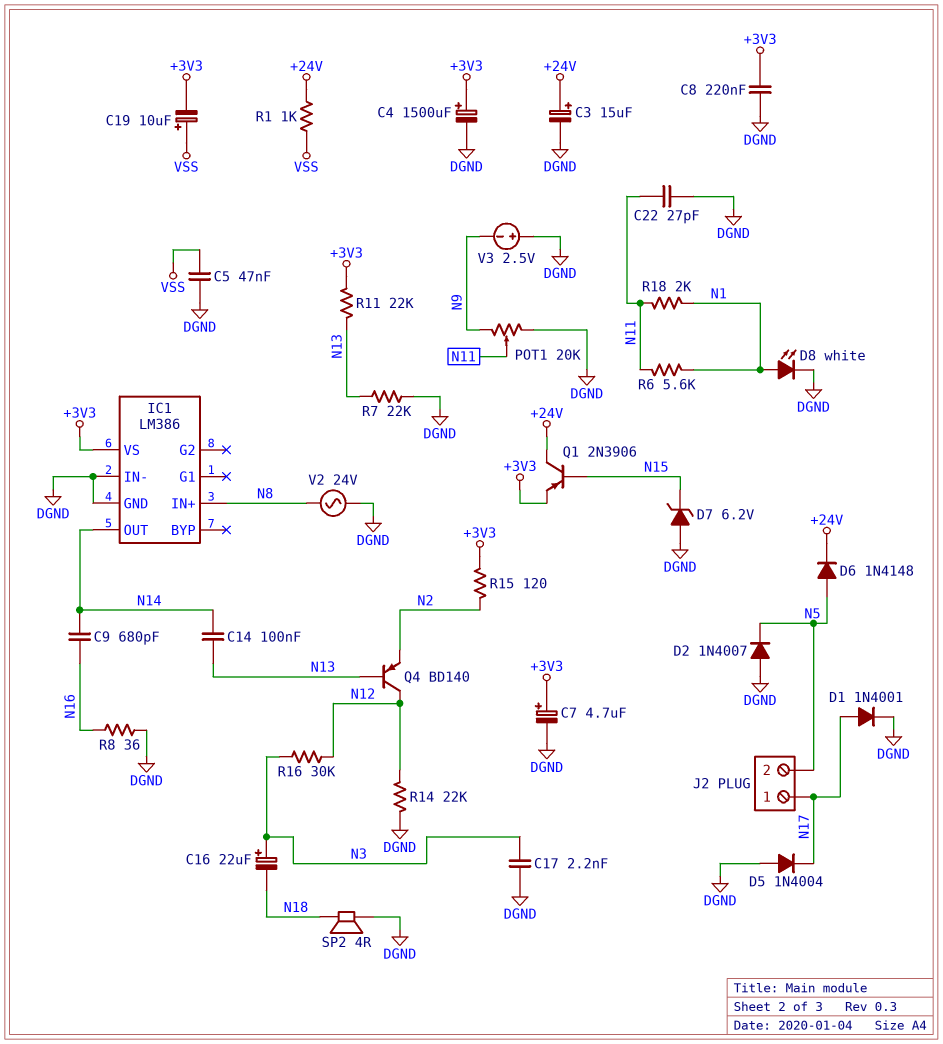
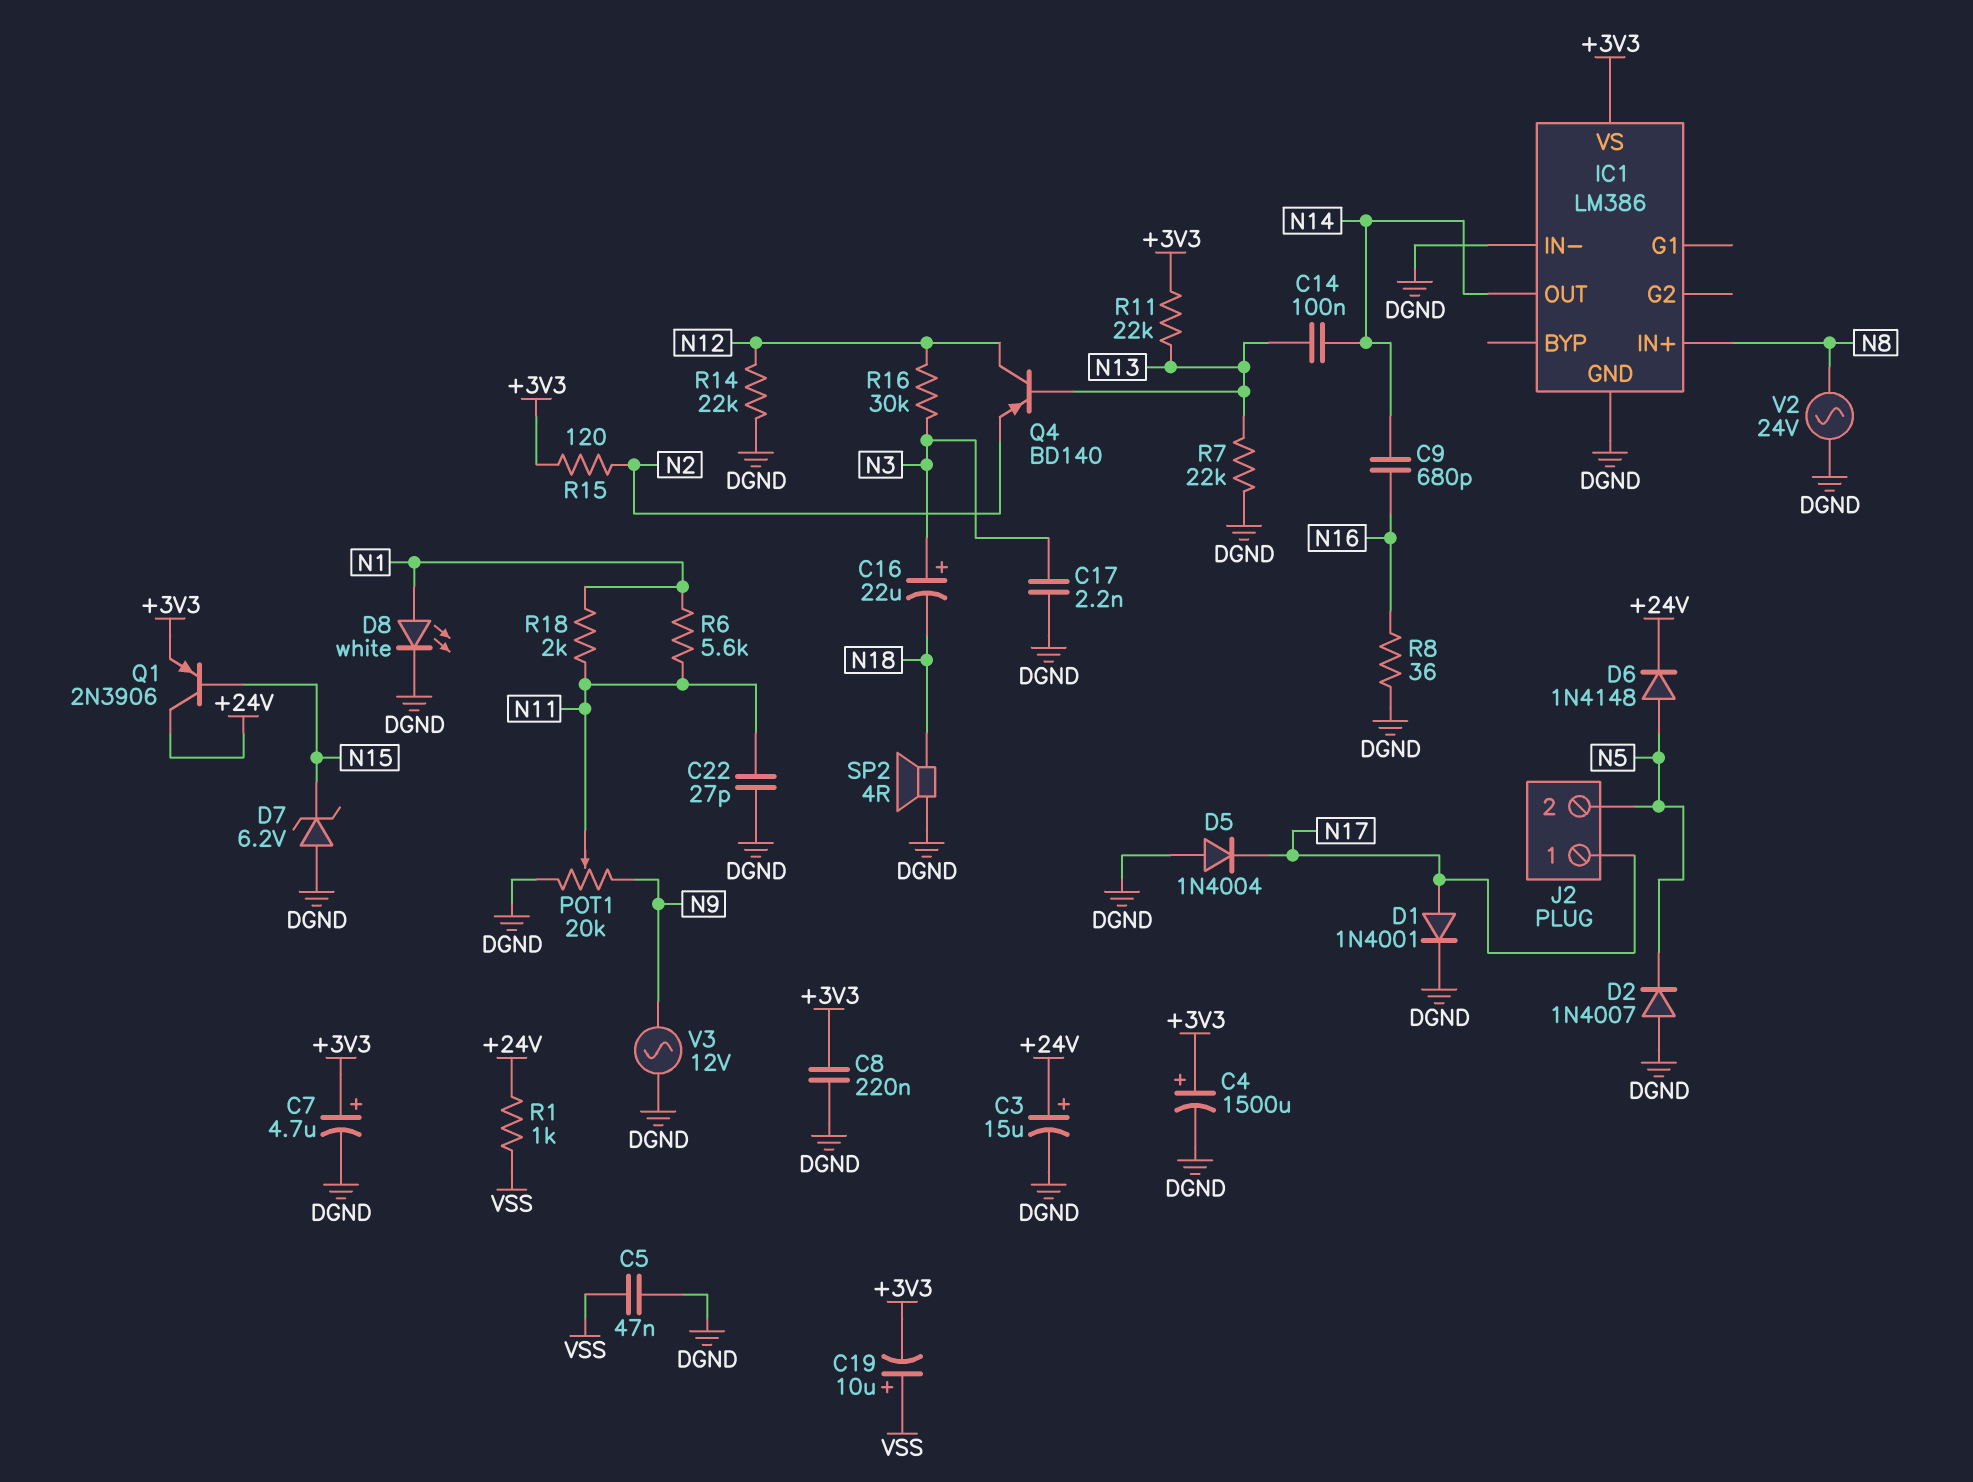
V3: 2.5V (plus DGND, minus N9) -> AC 12V (DGND, N9)

